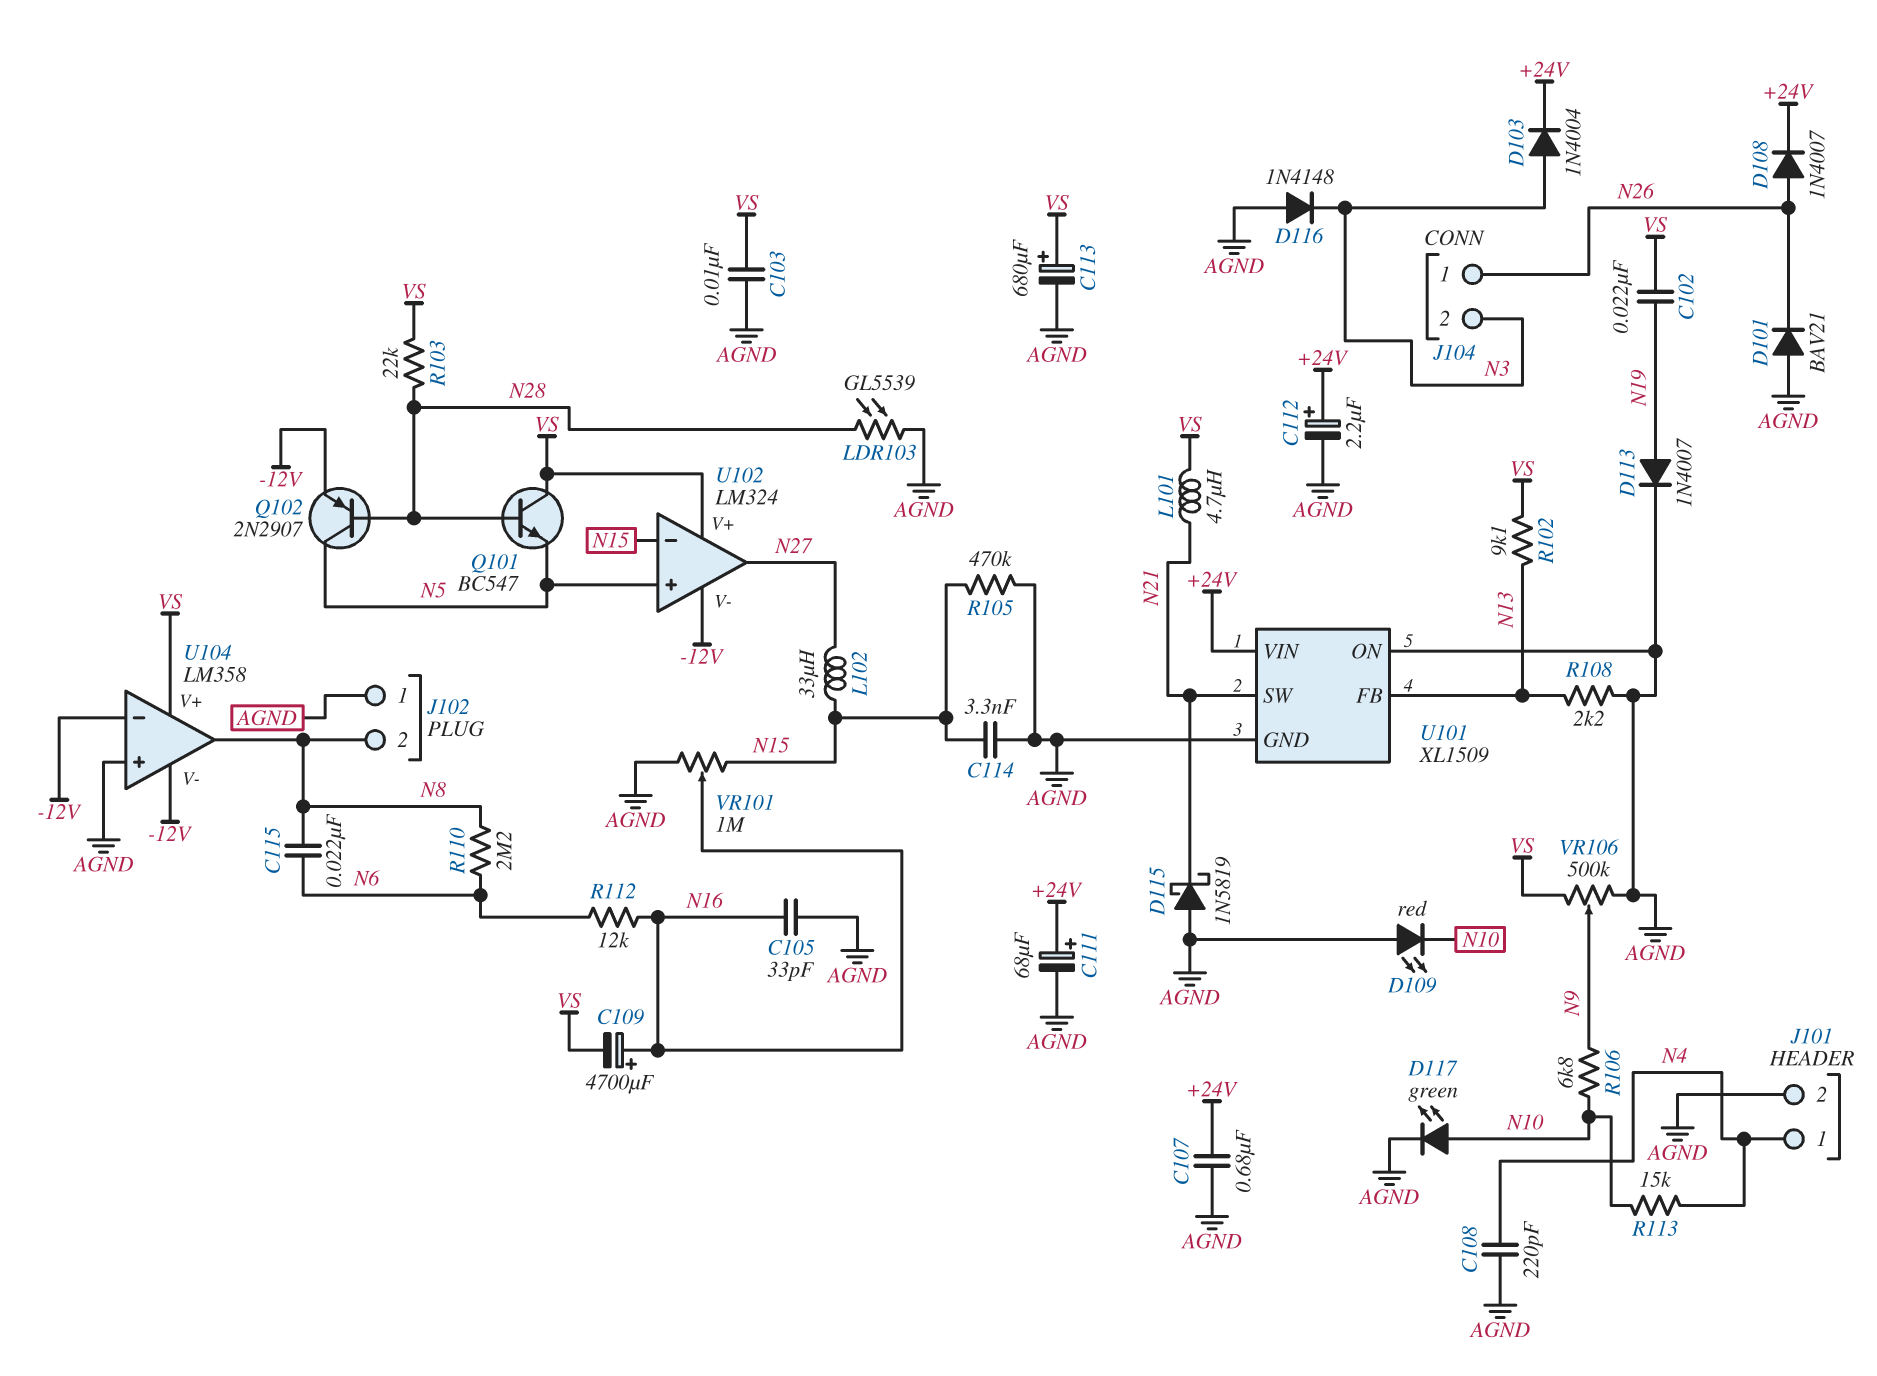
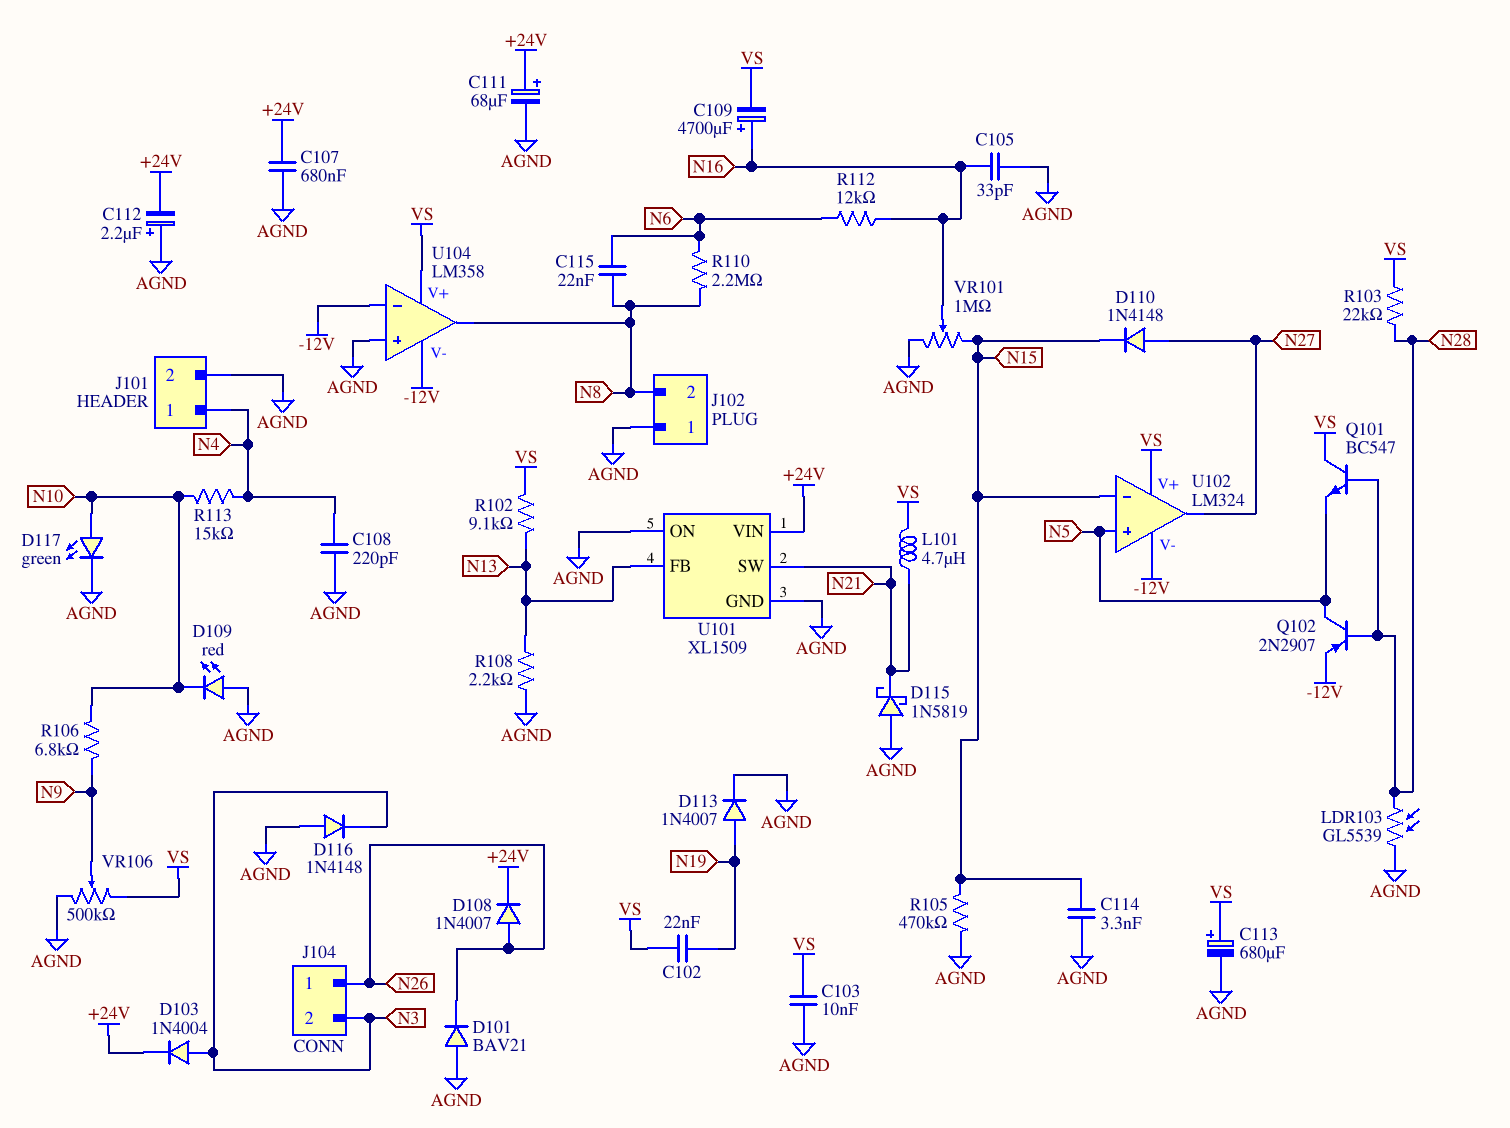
C112: 2.2uF (plus +24V, minus AGND) -> 2.2uF (plus AGND, minus +24V)
D110: none -> diode 1N4148 (A N27, K N15)
L102: 33uH (N15, N27) -> none

